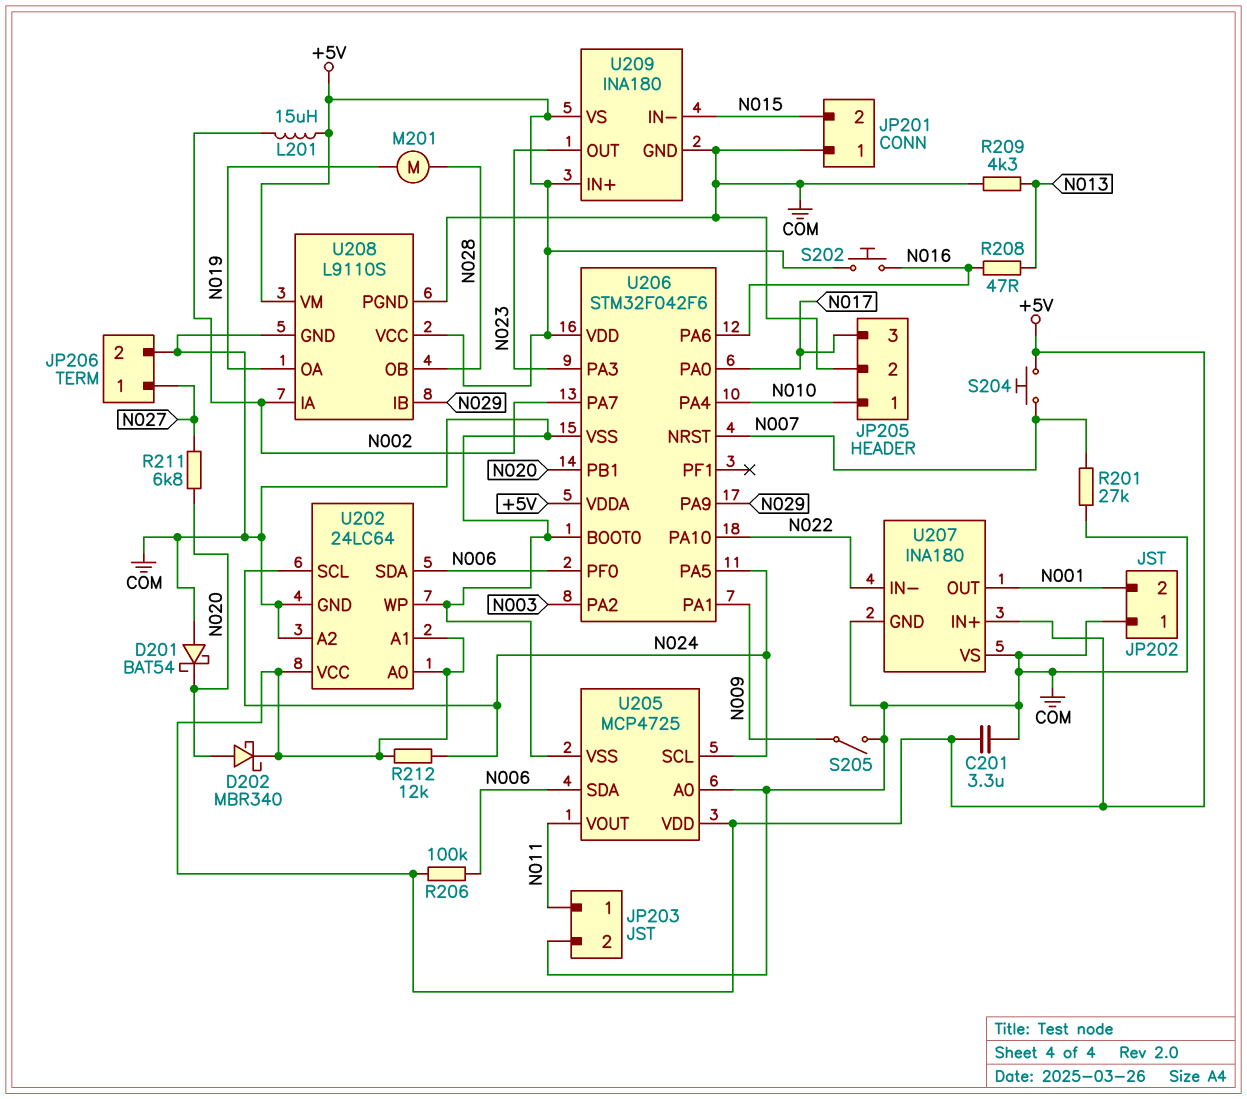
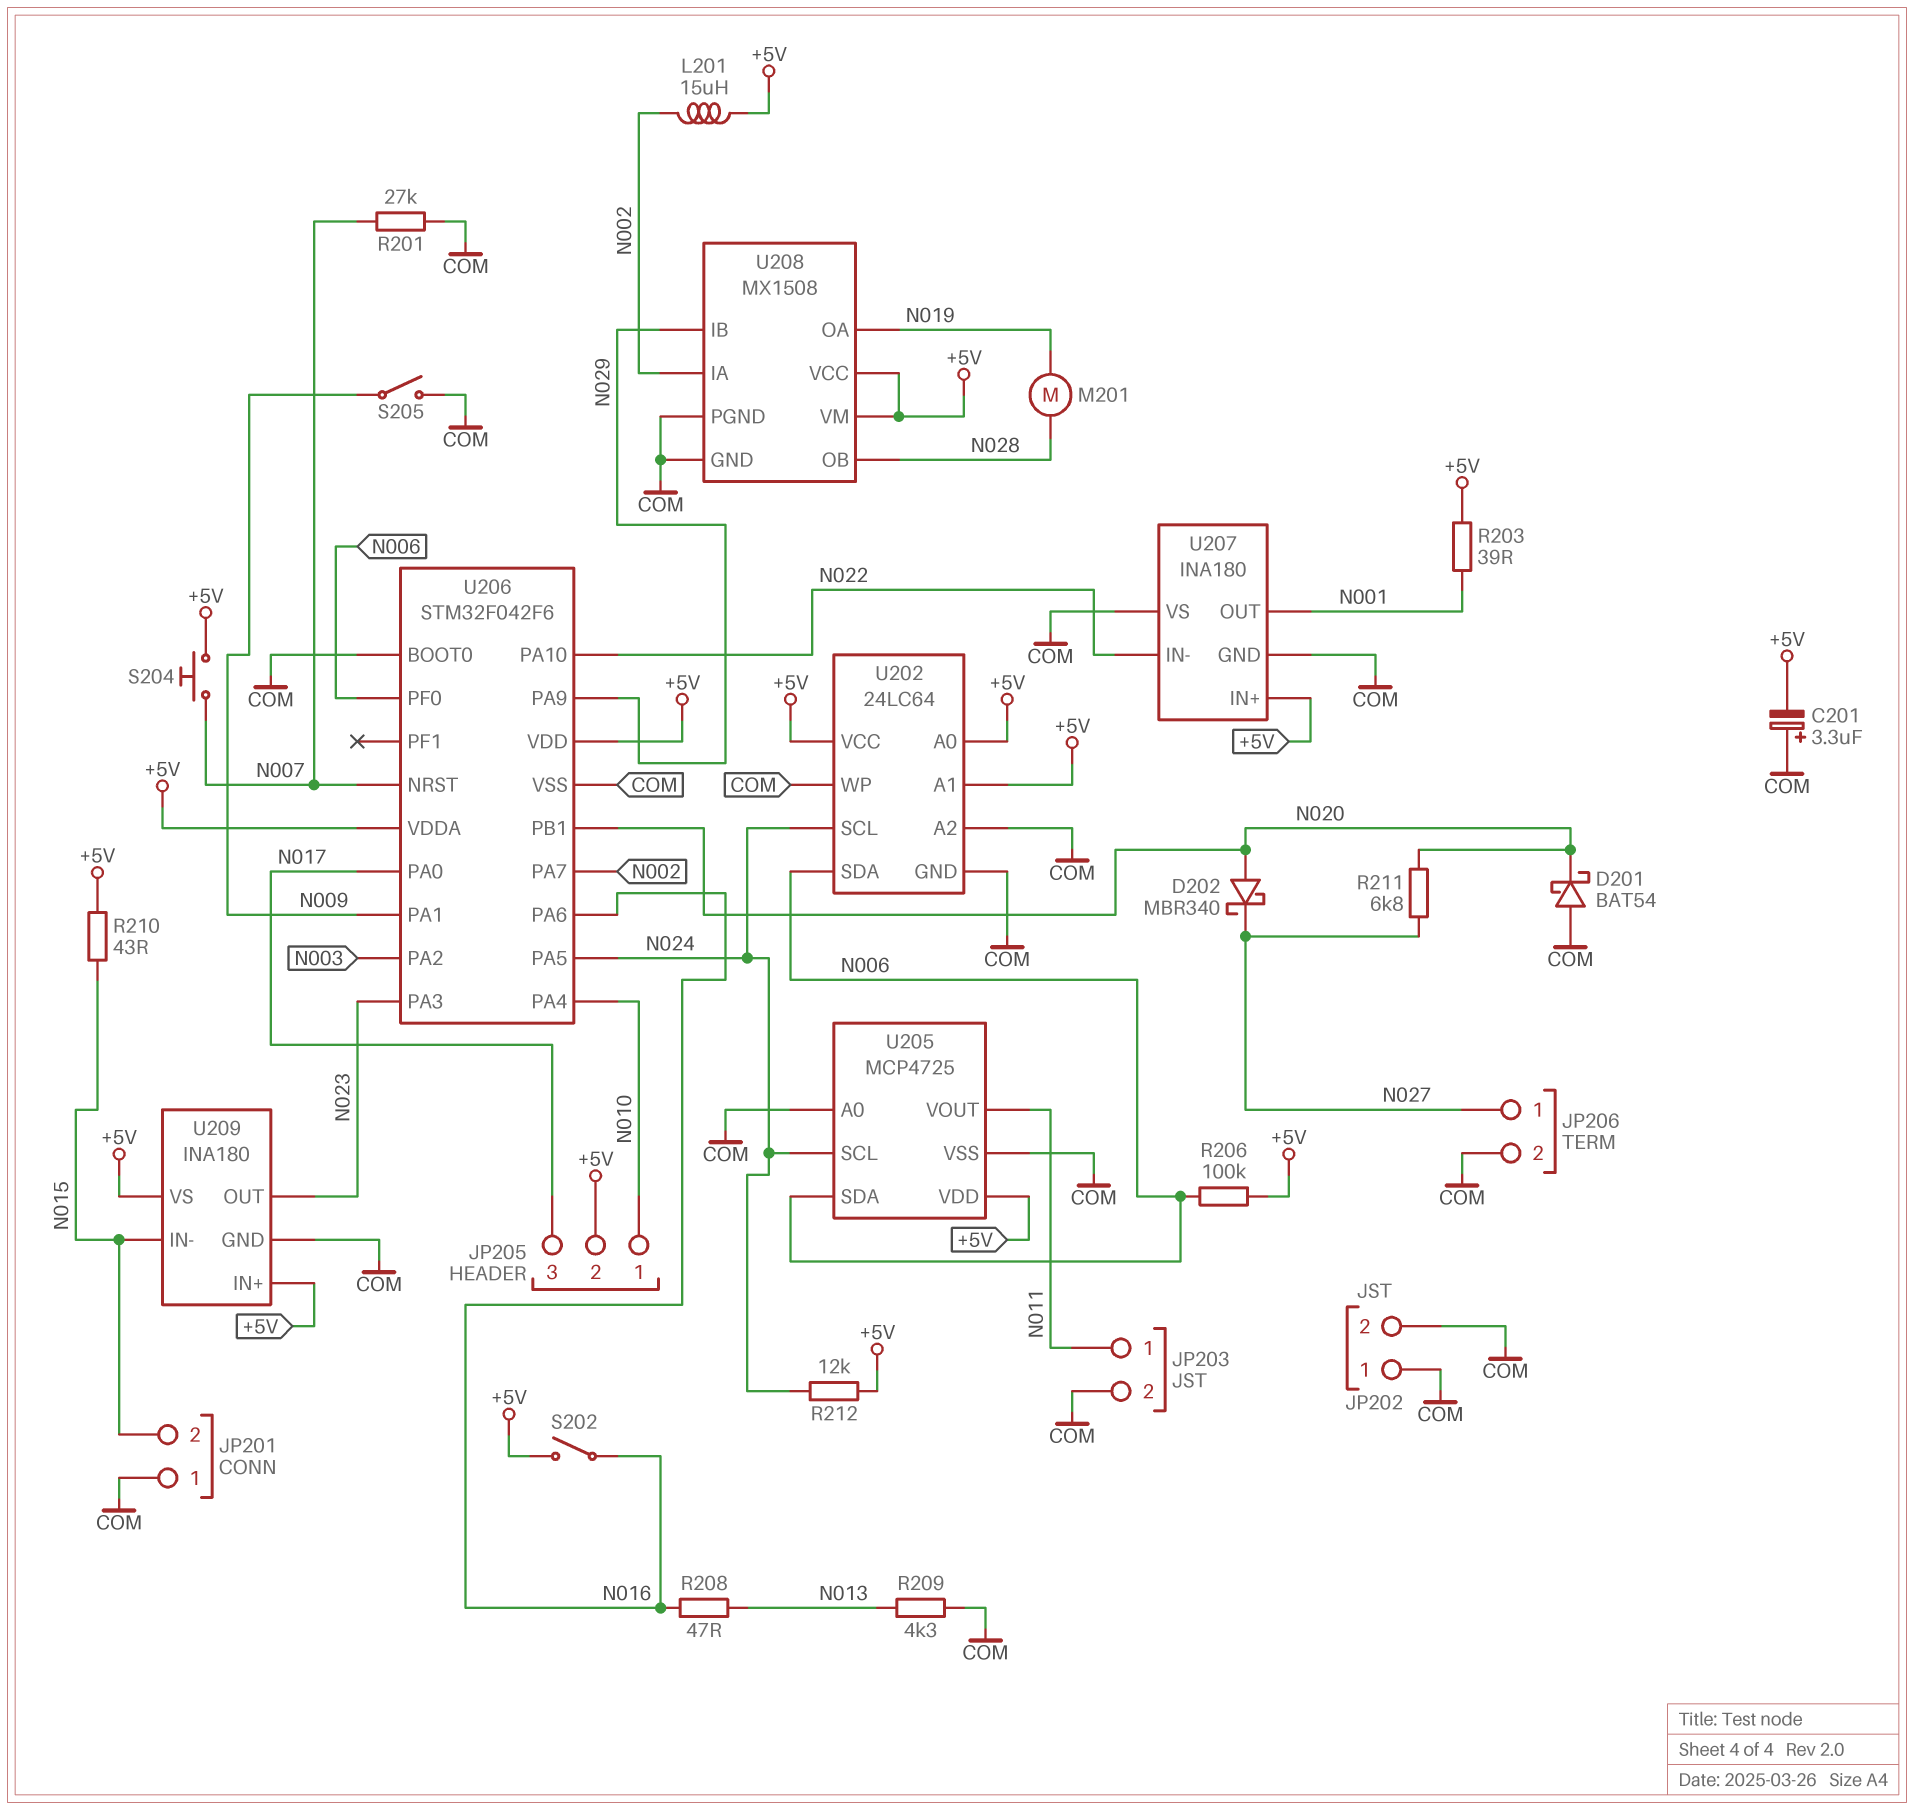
C201: 3.3uF (+5V, COM) -> 3.3uF (plus COM, minus +5V)
D202: schottky MBR340 (A N020, K +5V) -> schottky MBR340 (A N020, K N027)
JP202 pin 2: N001 -> COM
JP205 pin 2: COM -> +5V
R203: none -> 39 (+5V, N001)
R210: none -> 43 (+5V, N015)
S202: button (+5V, N016) -> switch (+5V, N016)
U208: L9110S -> MX1508

